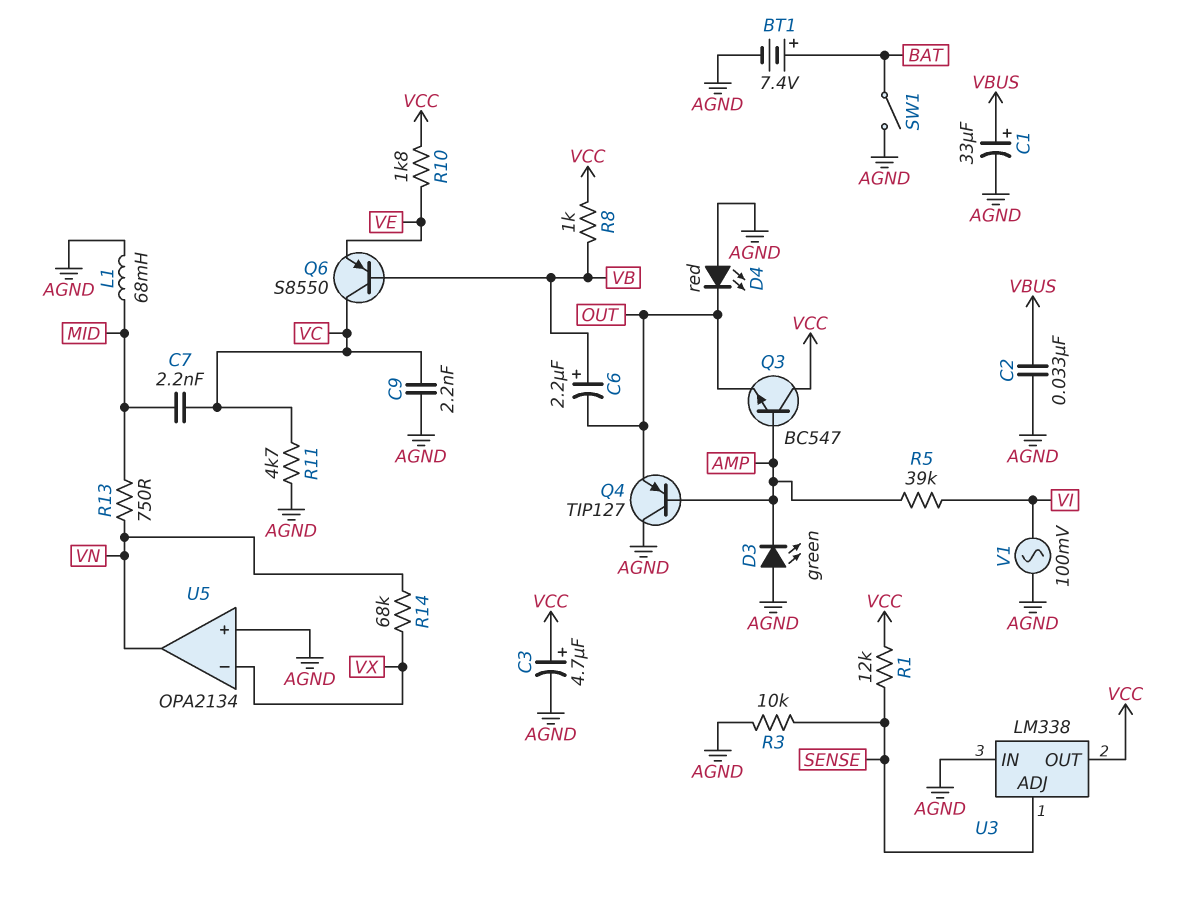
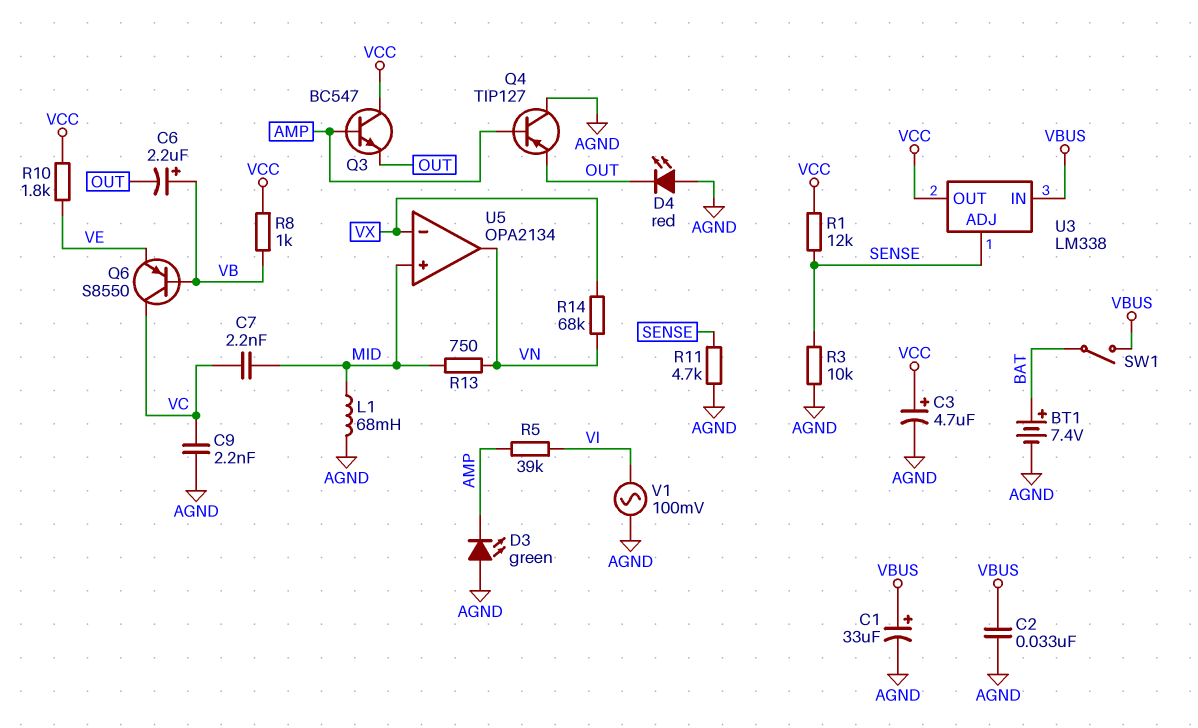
R11: 4.7k (AGND, VC) -> 4.7k (AGND, SENSE)
SW1: switch (AGND, BAT) -> switch (BAT, VBUS)
U3 pin IN: AGND -> VBUS
U5 pin in+: AGND -> MID

